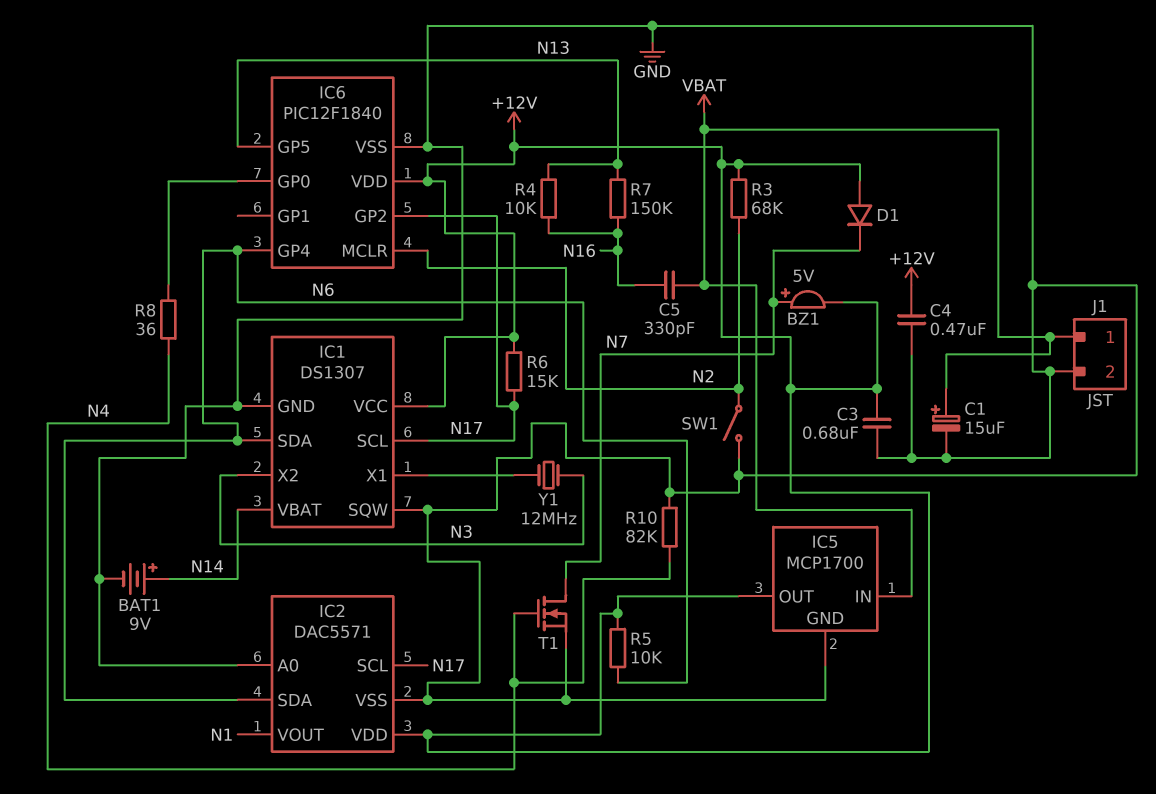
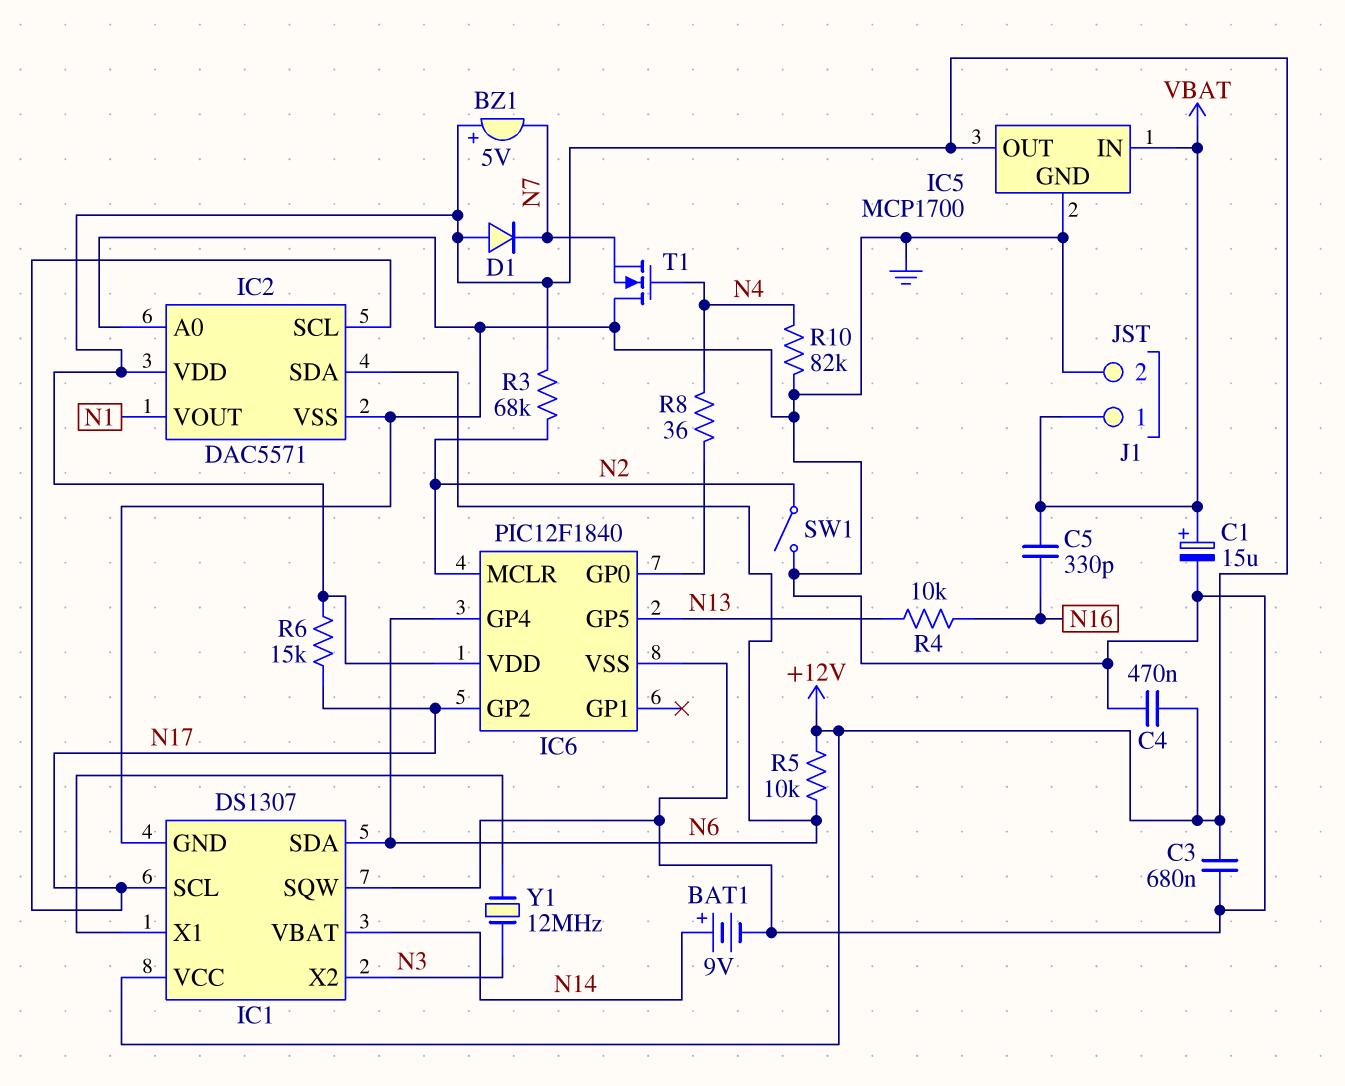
BZ1: buzzer 5V (plus N7, minus +12V) -> buzzer 5V (plus +12V, minus N7)
R7: 150k (N13, N16) -> none
T1: NMOS (G N4, D N7, S GND) -> NMOS (G N4, D GND, S N7)

